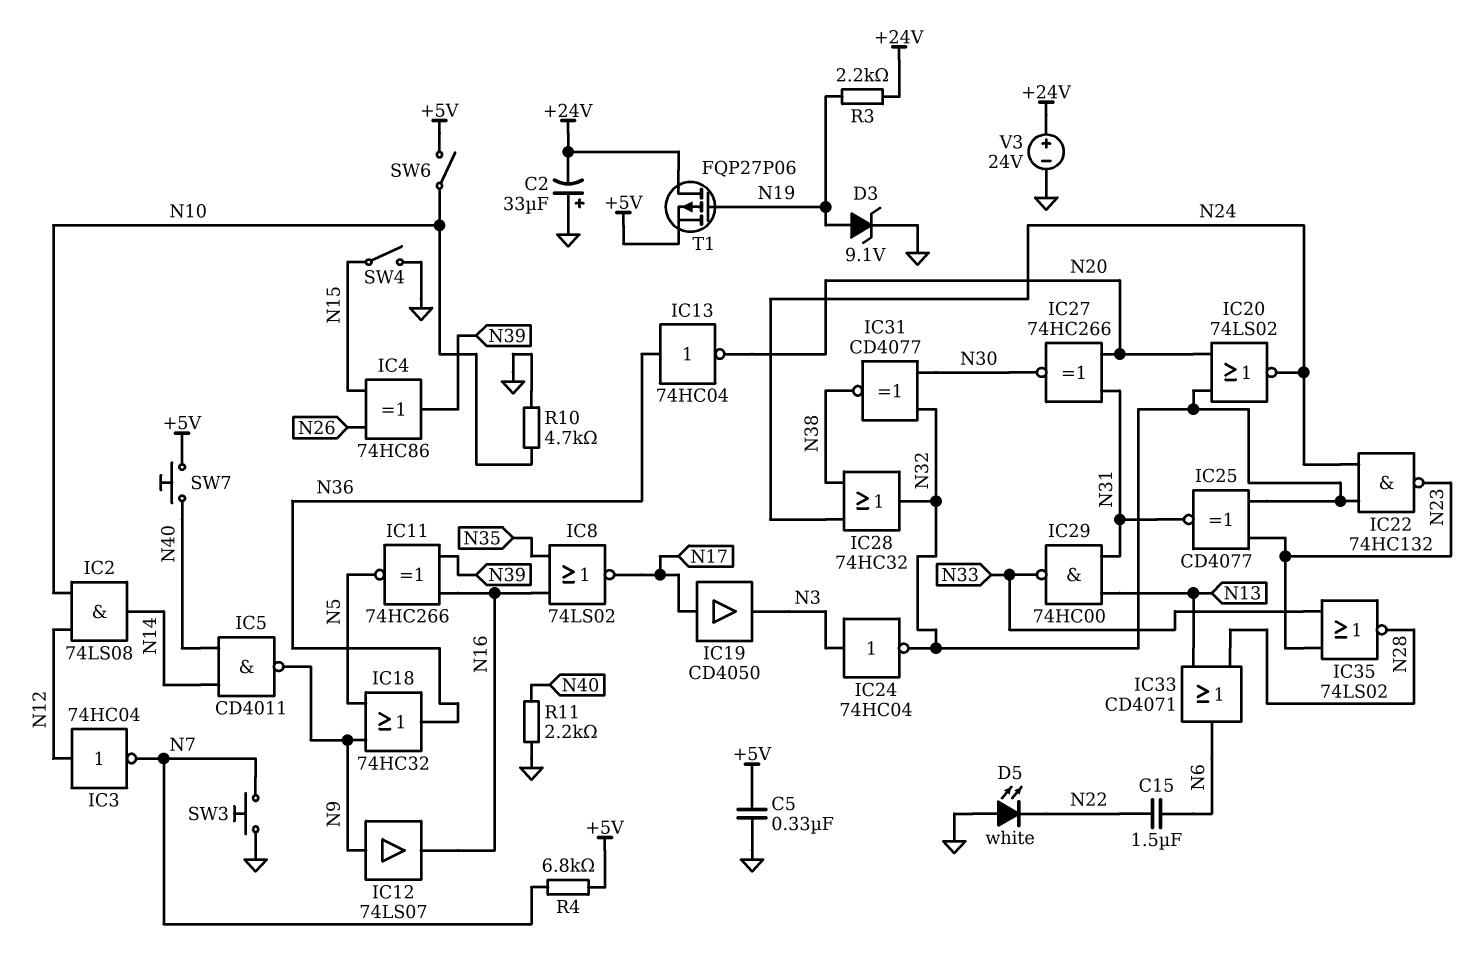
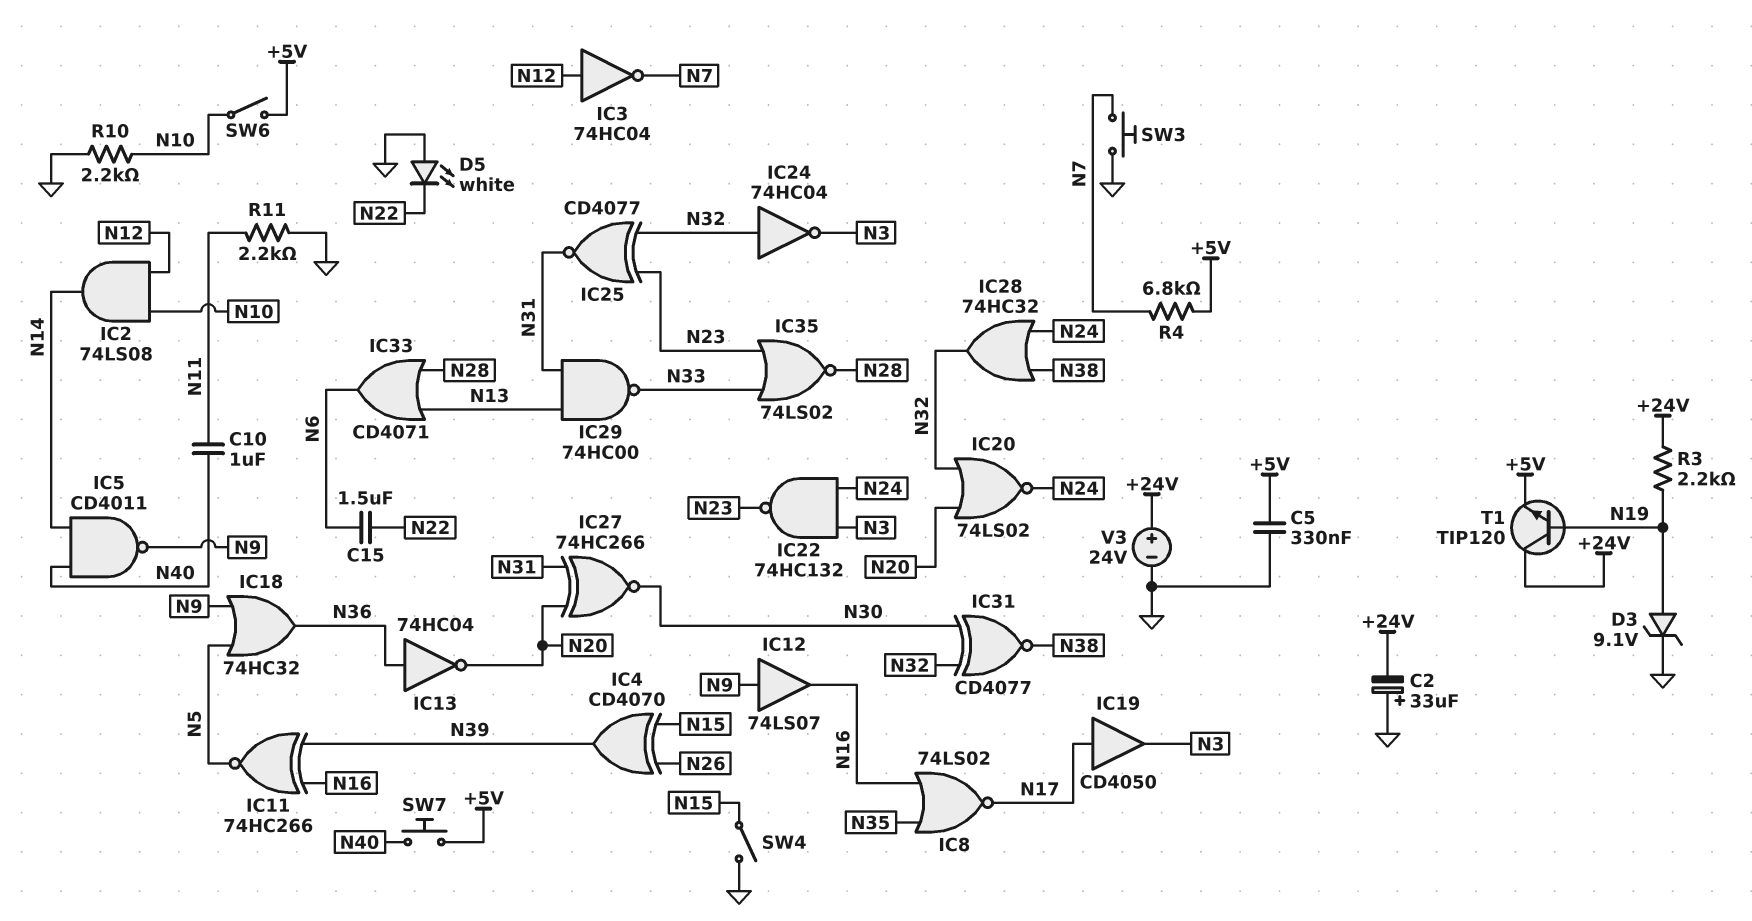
C10: none -> 1uF (N11, N40)
IC4: XOR 74HC86 (in N15, in N26, out N39) -> XOR CD4070 (in N15, in N26, out N39)
IC22: NAND 74HC132 (in N24, in N32, out N23) -> NAND 74HC132 (in N3, in N24, out N23)
IC24: NOT 74HC04 (in N3, out N32) -> NOT 74HC04 (in N32, out N3)
R10: 4.7k (GND, N10) -> 2.2k (GND, N10)
R11: 2.2k (GND, N40) -> 2.2k (GND, N11)
T1: PMOS FQP27P06 (G N19, D +24V, S +5V) -> NPN TIP120 (B N19, C +24V, E +5V)

